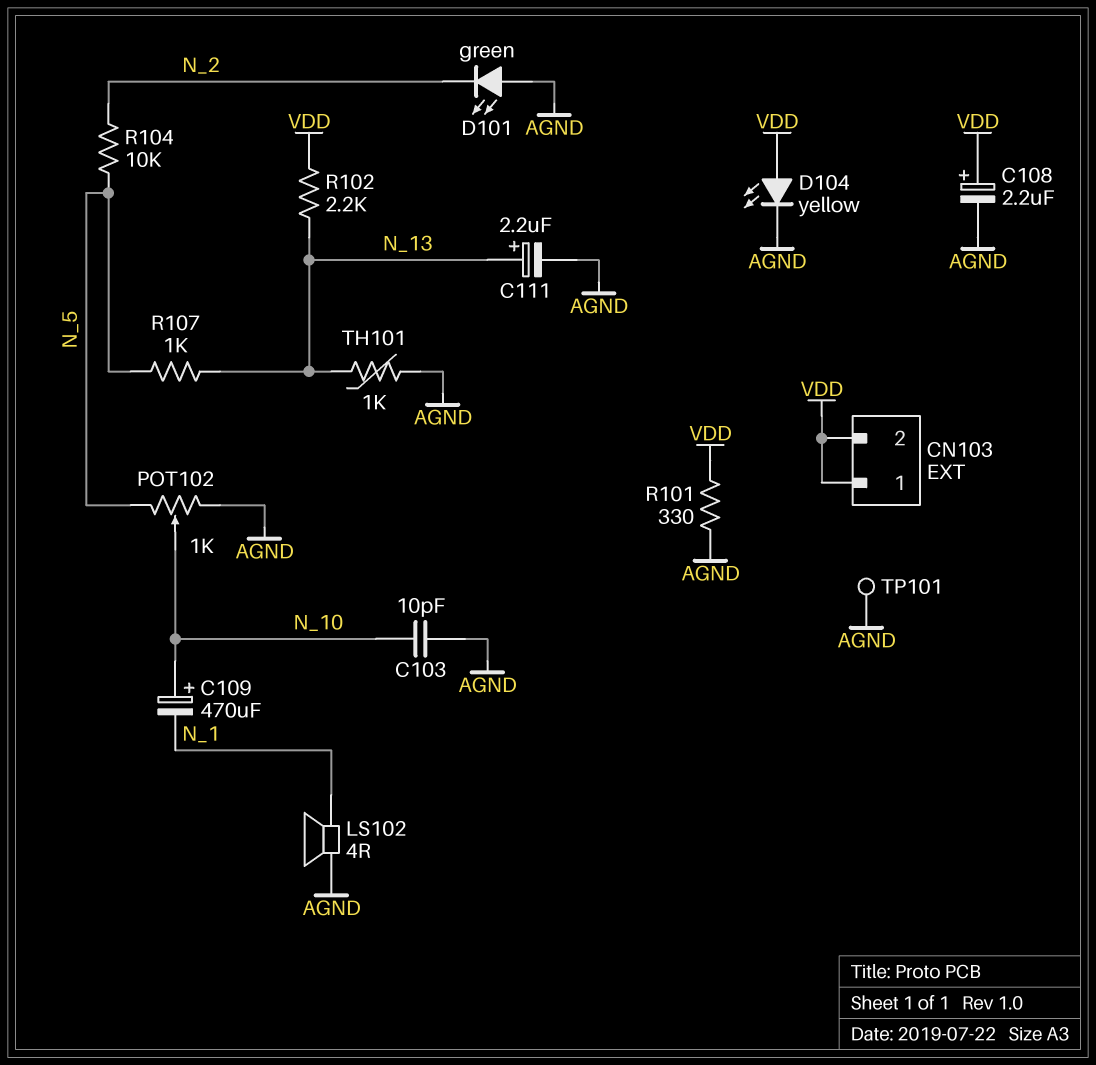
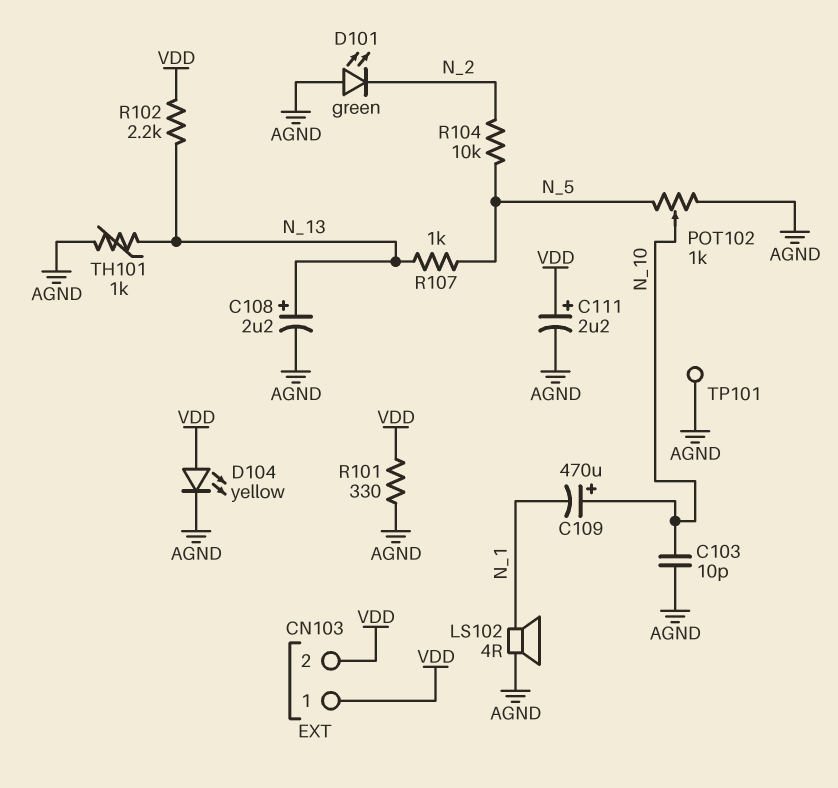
C108: 2.2uF (plus VDD, minus AGND) -> 2.2uF (plus N_13, minus AGND)
C111: 2.2uF (plus N_13, minus AGND) -> 2.2uF (plus VDD, minus AGND)

